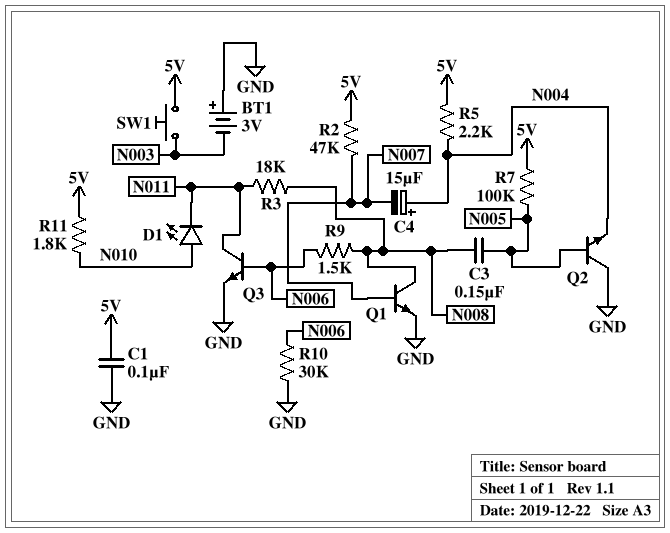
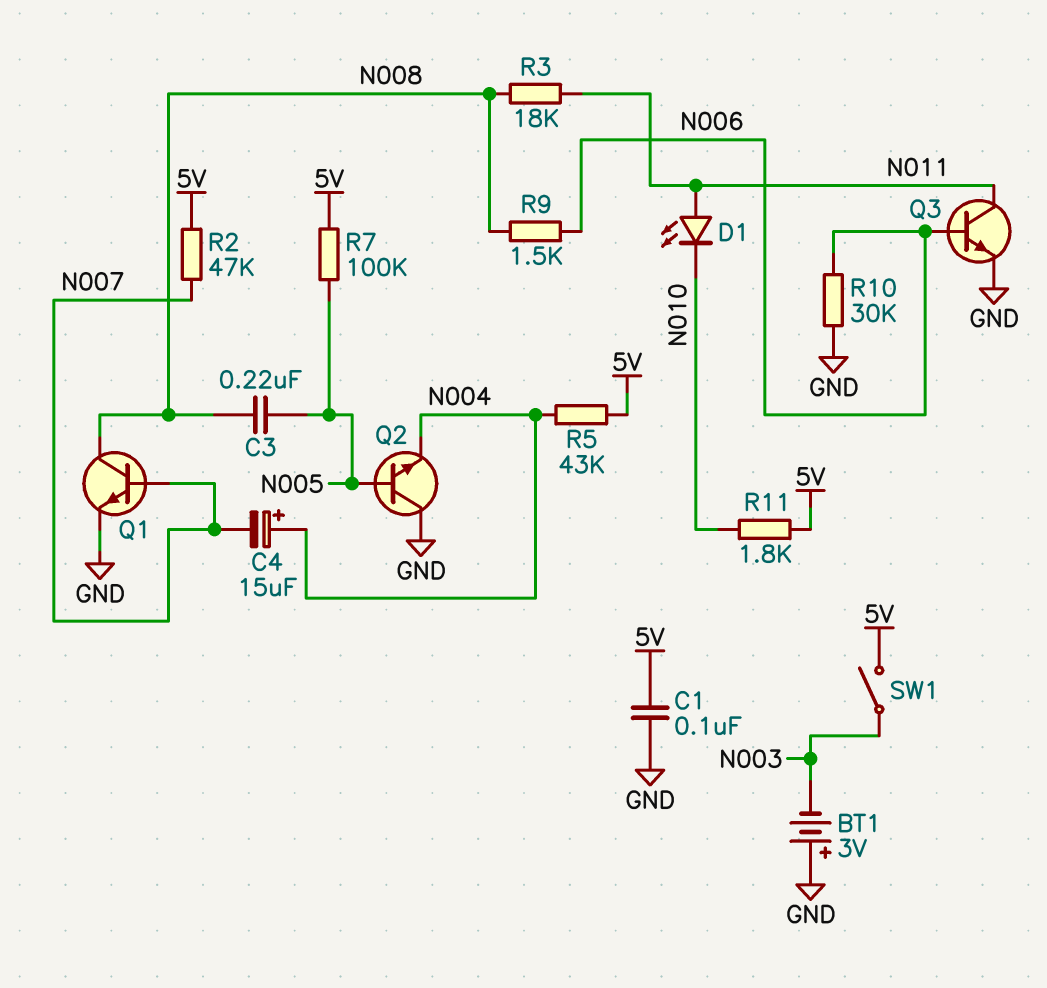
C3: 150nF (N005, N008) -> 220nF (N005, N008)
D1: LED (A N010, K N011) -> LED (A N011, K N010)
R5: 2.2k (5V, N004) -> 43k (5V, N004)
SW1: button (5V, N003) -> switch (5V, N003)

